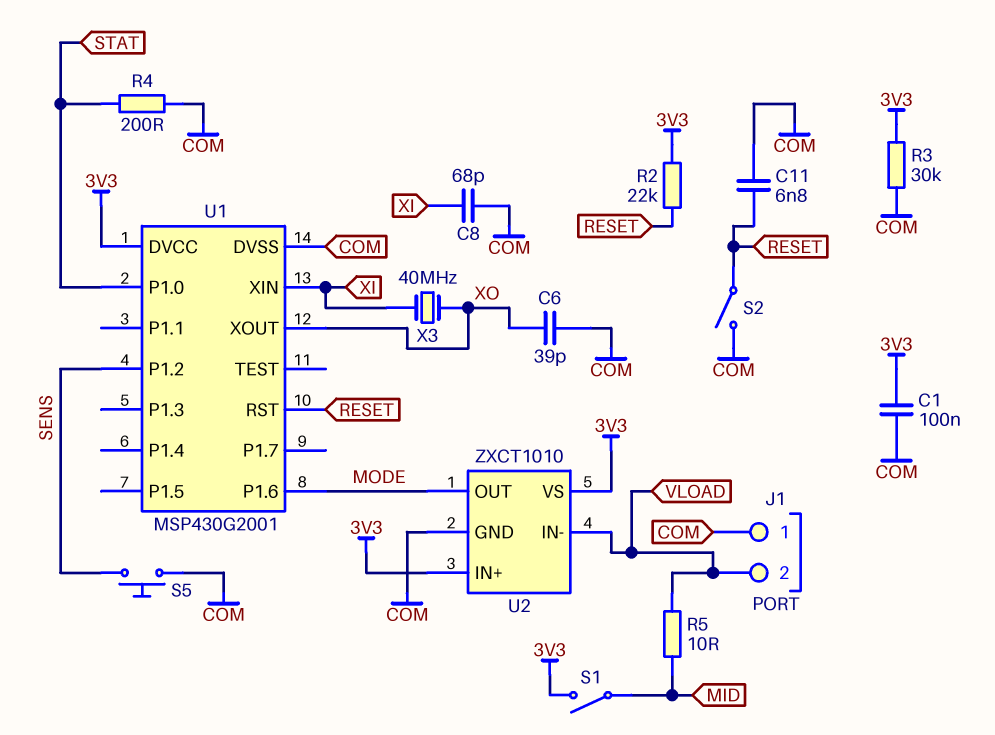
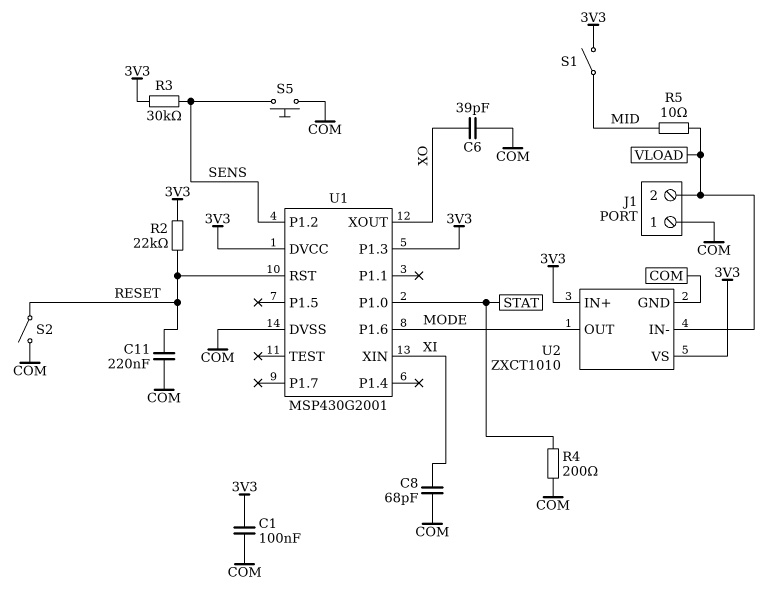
C11: 6.8nF (COM, RESET) -> 220nF (COM, RESET)
R3: 30k (3V3, COM) -> 30k (3V3, SENS)
U1 pin P1.3: none -> 3V3
X3: 40MHz (XI, XO) -> none

